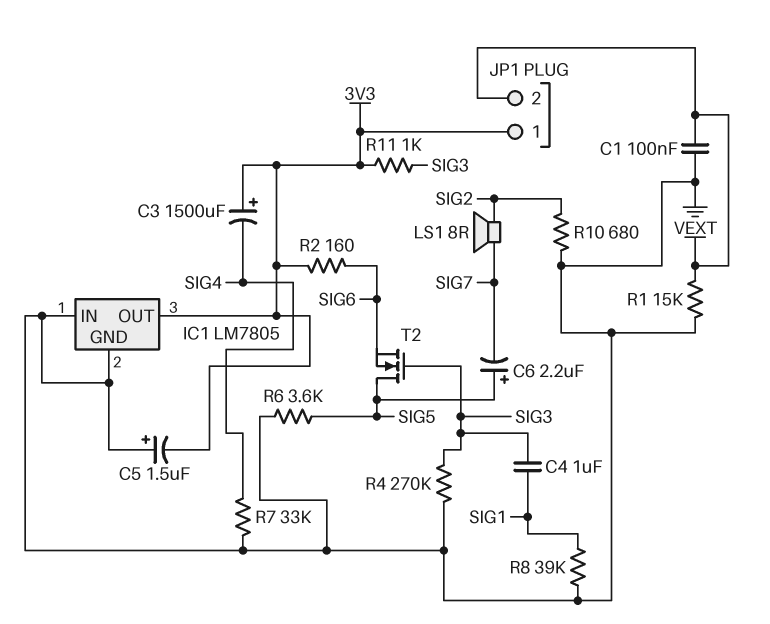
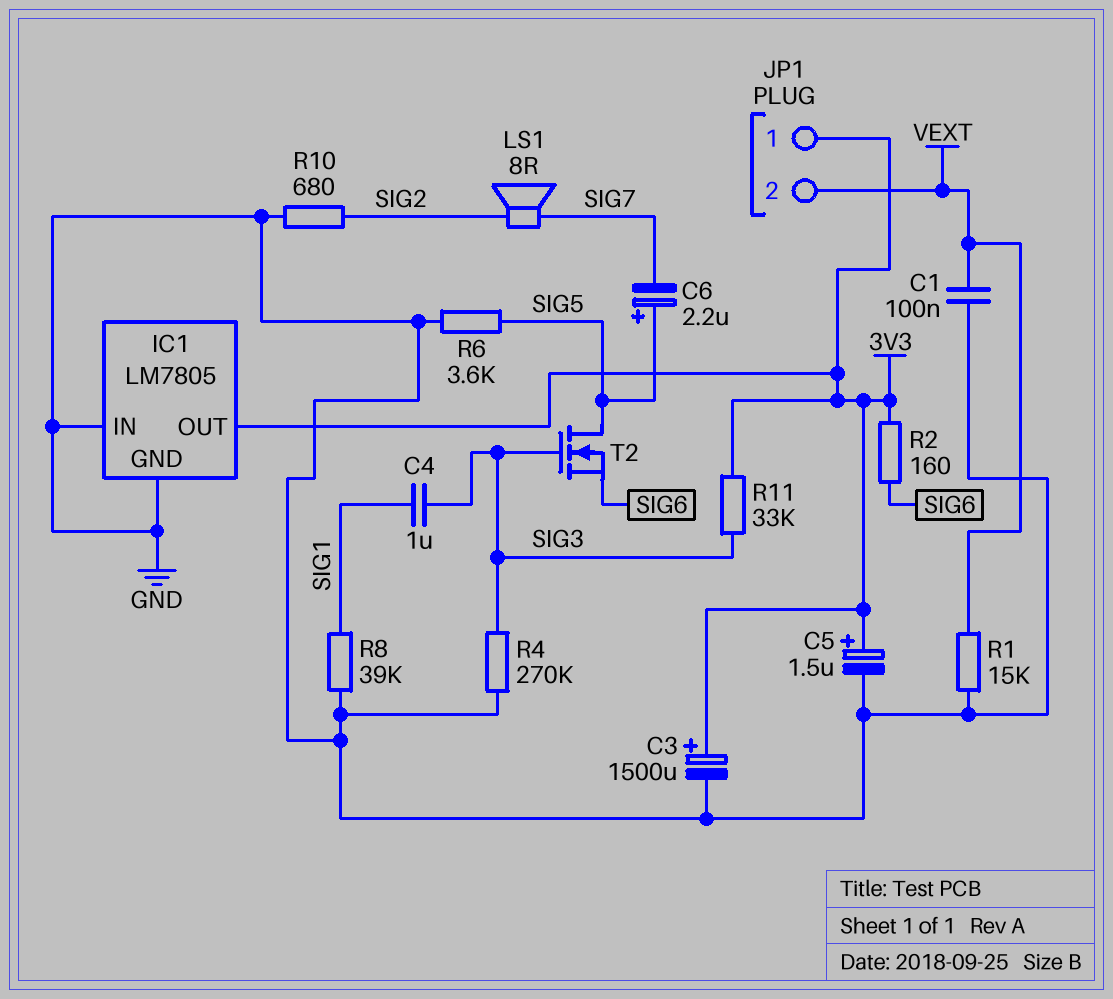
C3: 1500uF (plus 3V3, minus SIG4) -> 1500uF (plus 3V3, minus GND)
C5: 1.5uF (plus GND, minus 3V3) -> 1.5uF (plus 3V3, minus GND)
R7: 33k (GND, SIG4) -> none
R11: 1k (3V3, SIG3) -> 33k (3V3, SIG3)

